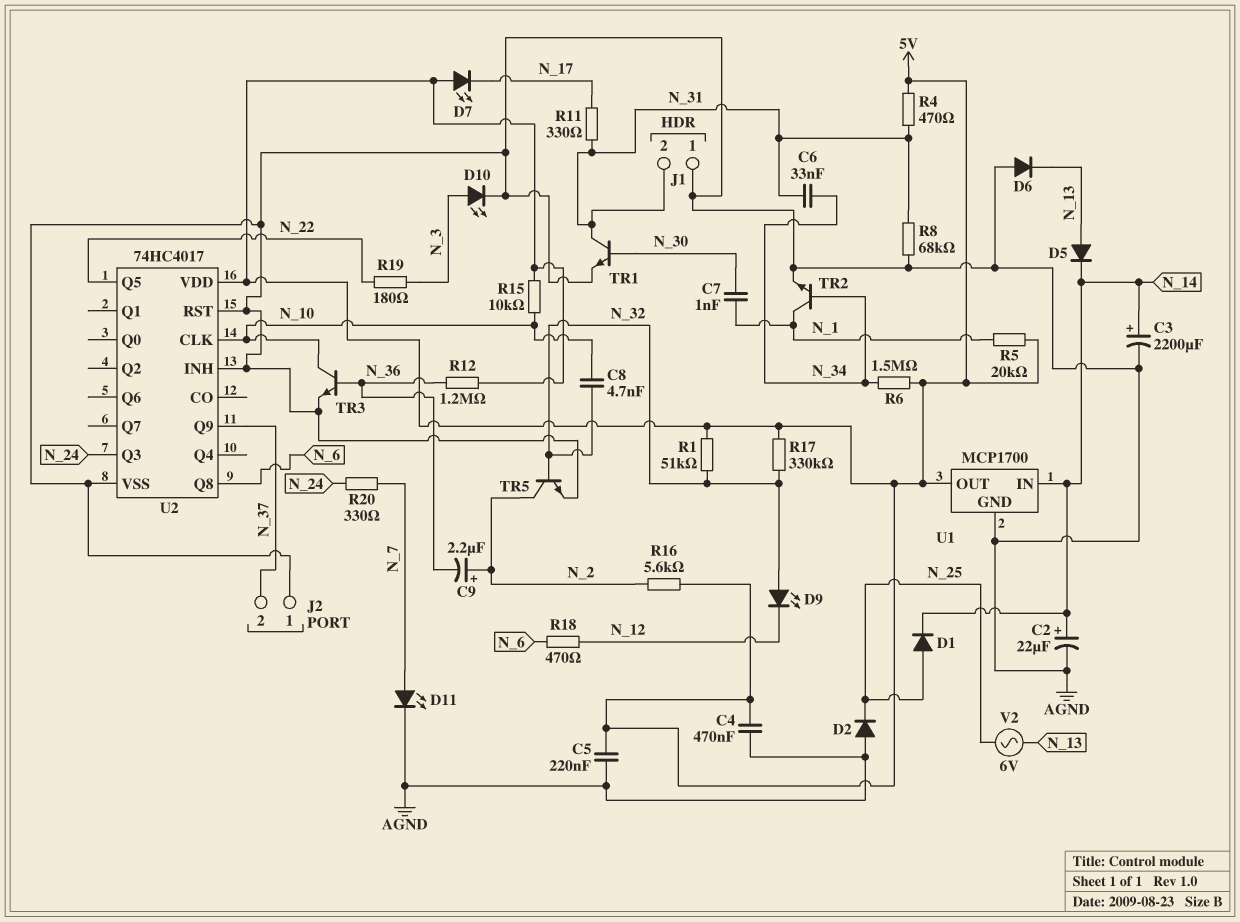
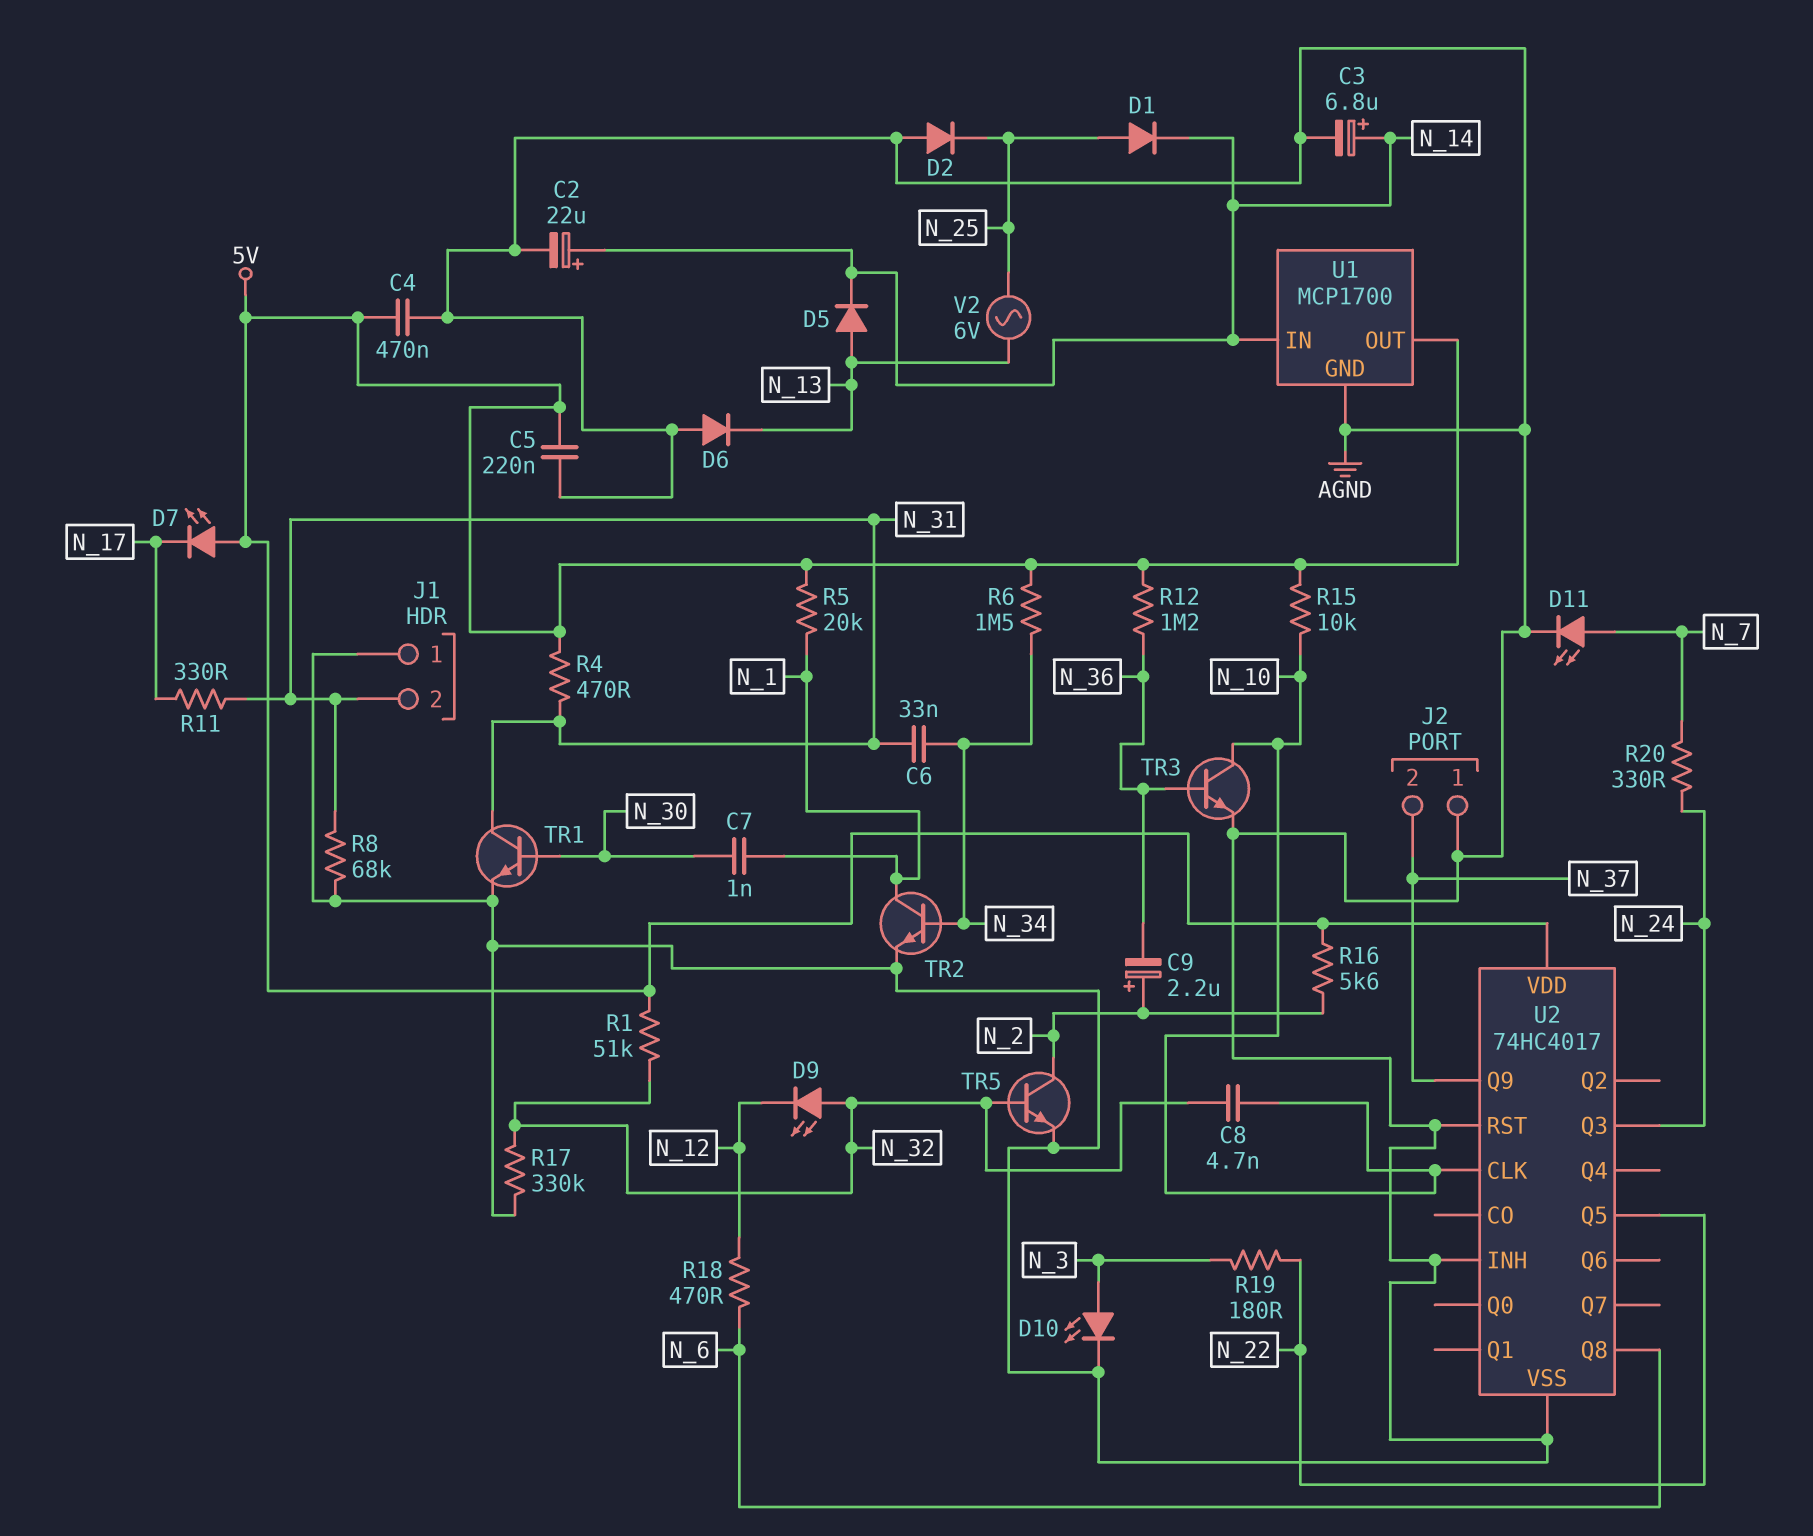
C3: 2200uF (plus N_14, minus AGND) -> 6.8uF (plus N_14, minus AGND)
R17: 330k (5V, N_32) -> 330k (AGND, N_32)

